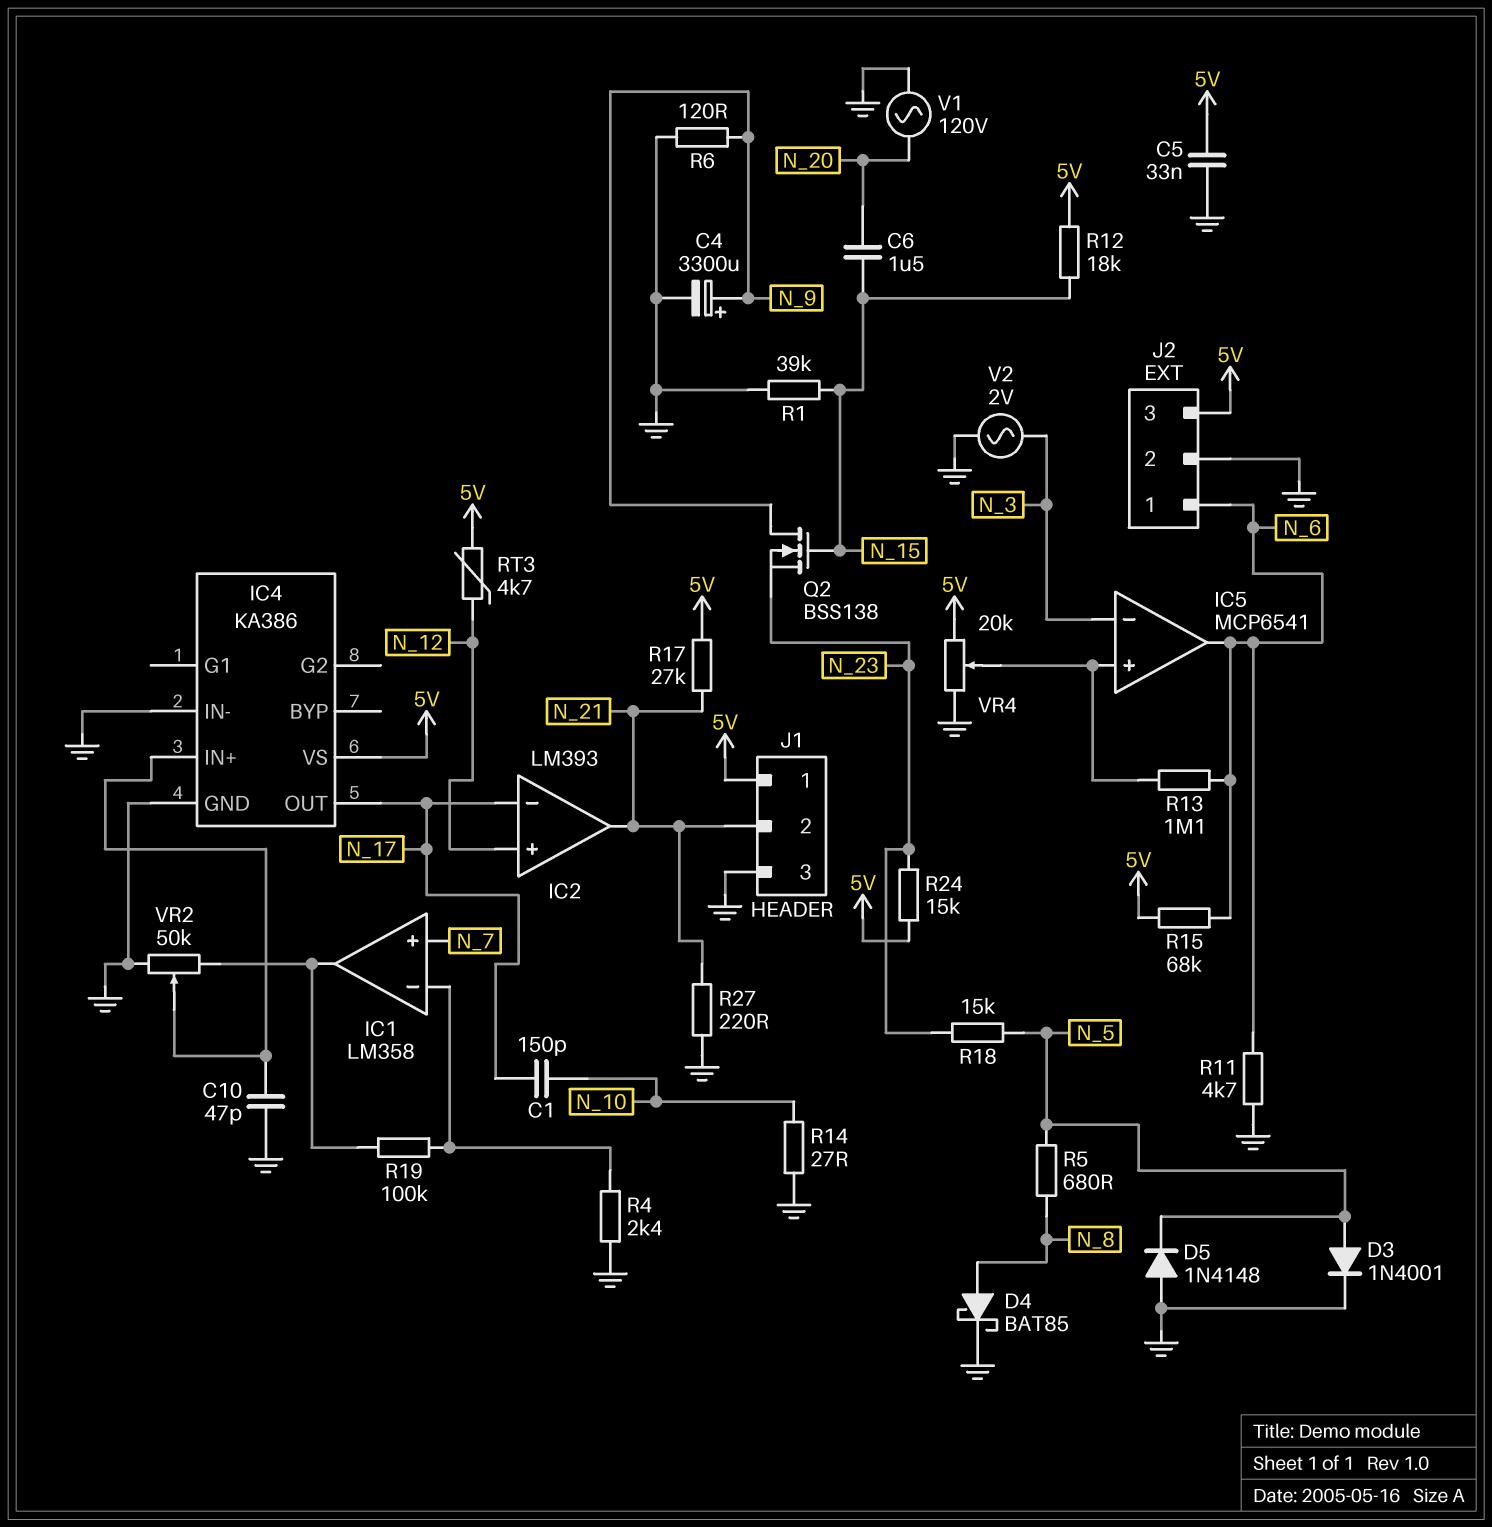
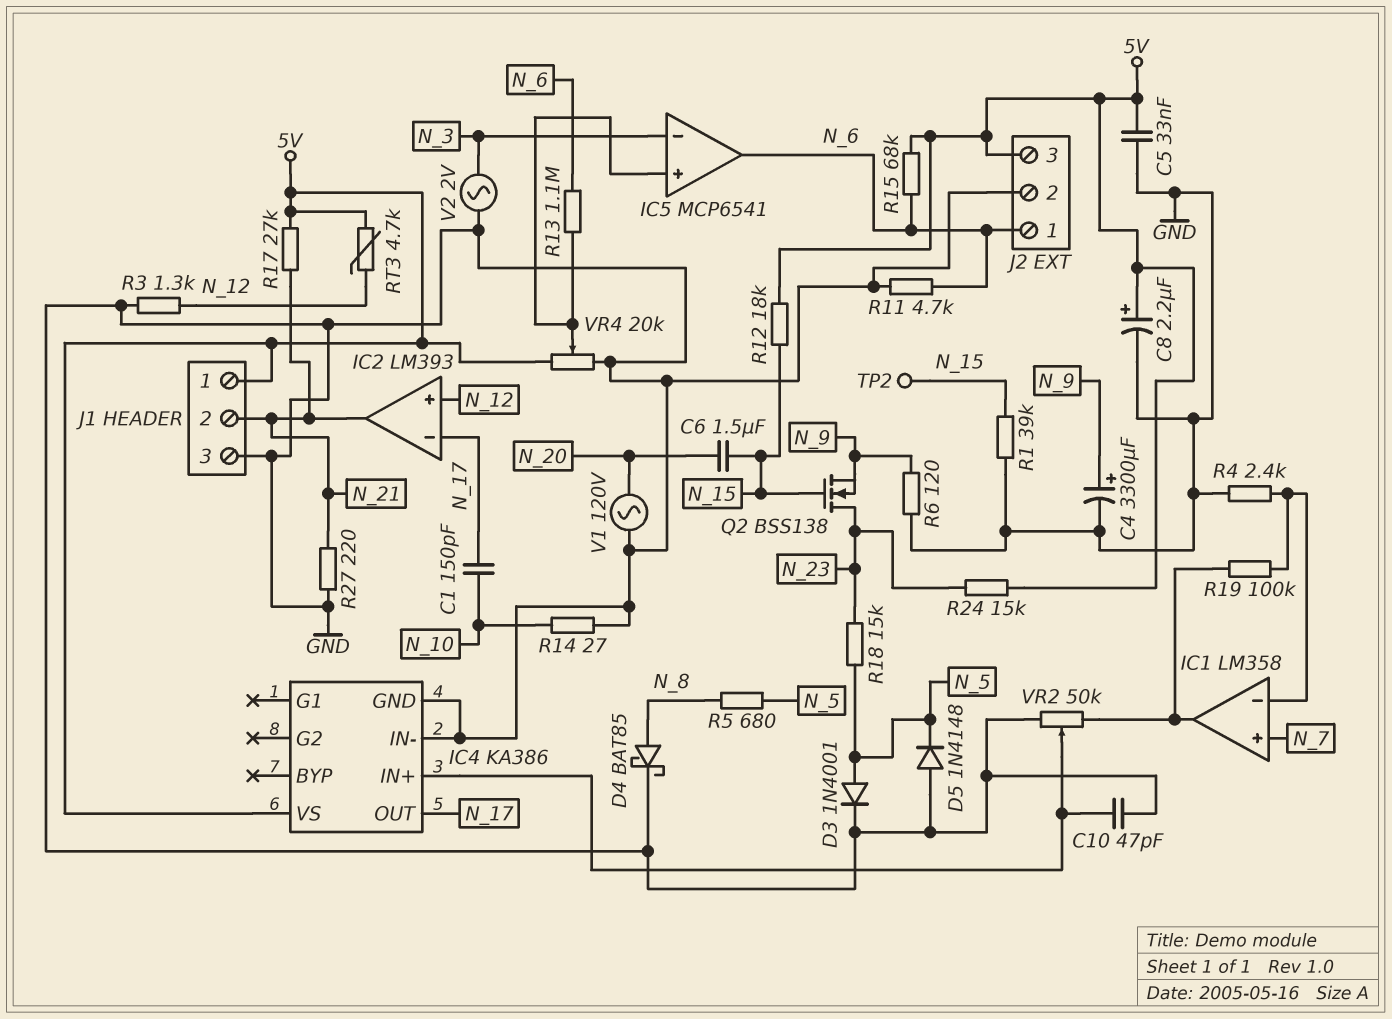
C8: none -> 2.2uF (plus 5V, minus GND)
Q2: NMOS BSS138 (G N_15, D N_9, S N_23) -> NMOS BSS138 (G N_15, D N_23, S N_9)
R3: none -> 1.3k (GND, N_12)
TP2: none -> test point (N_15)

